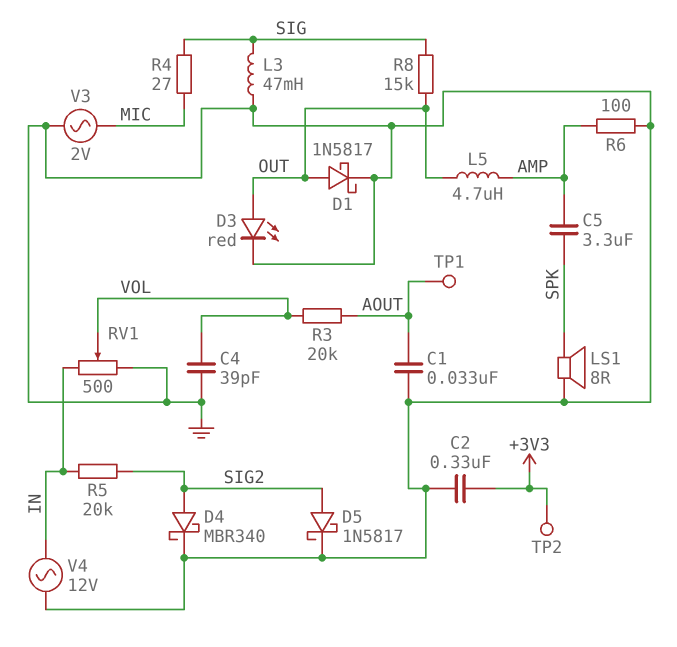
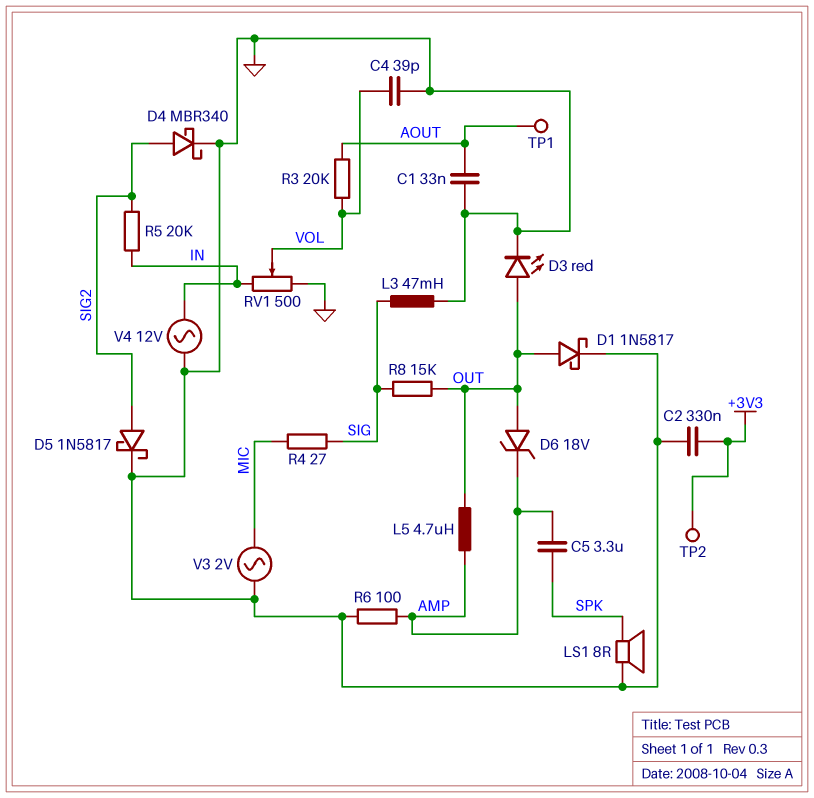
D6: none -> zener 18V (A OUT, K AMP)

